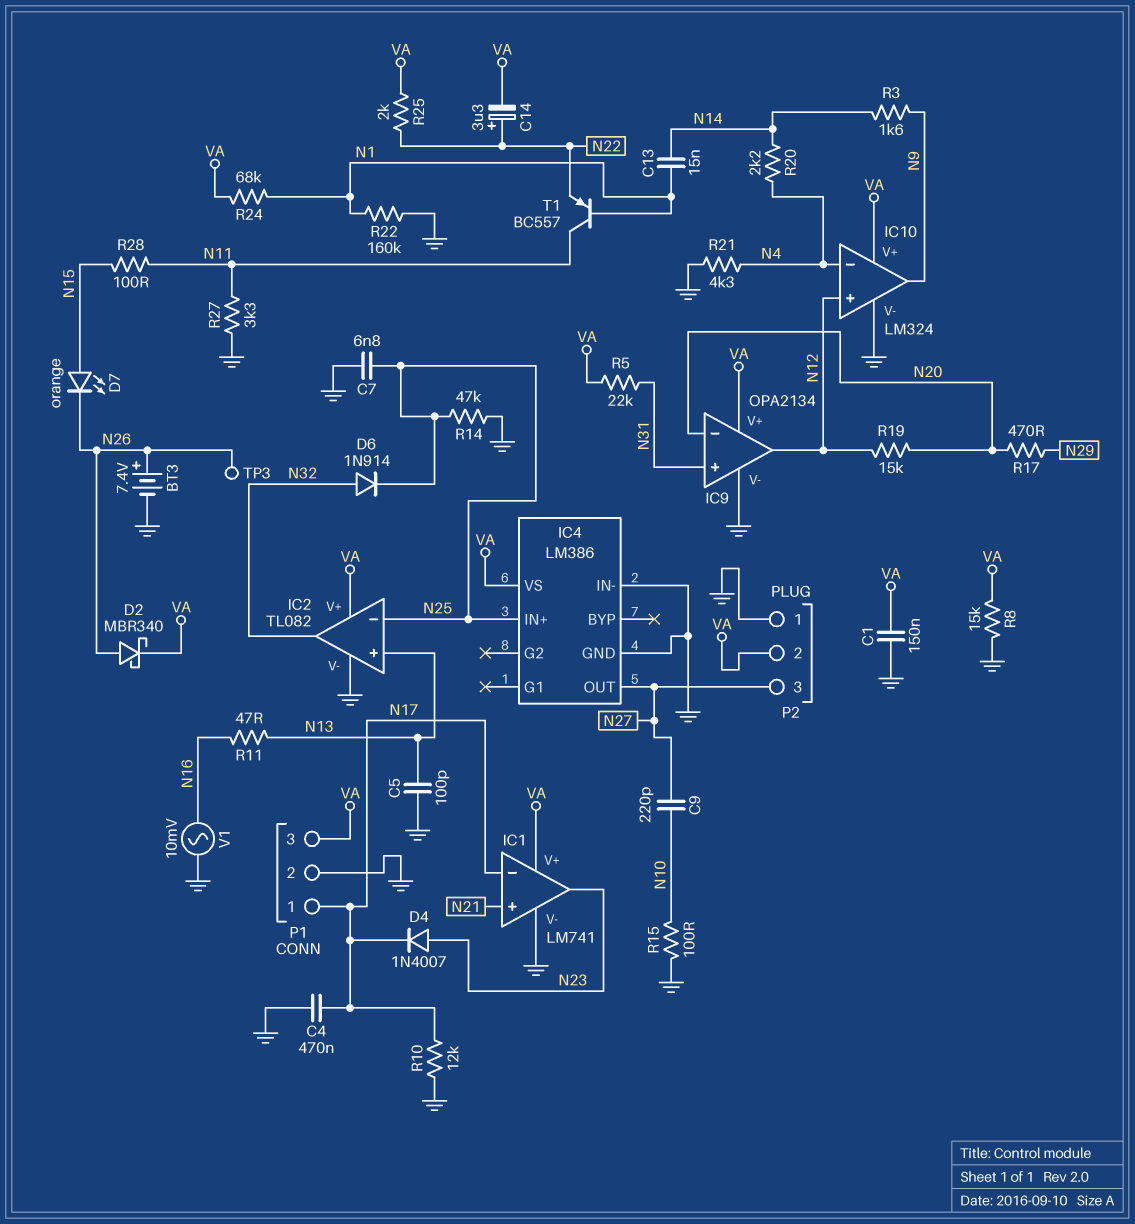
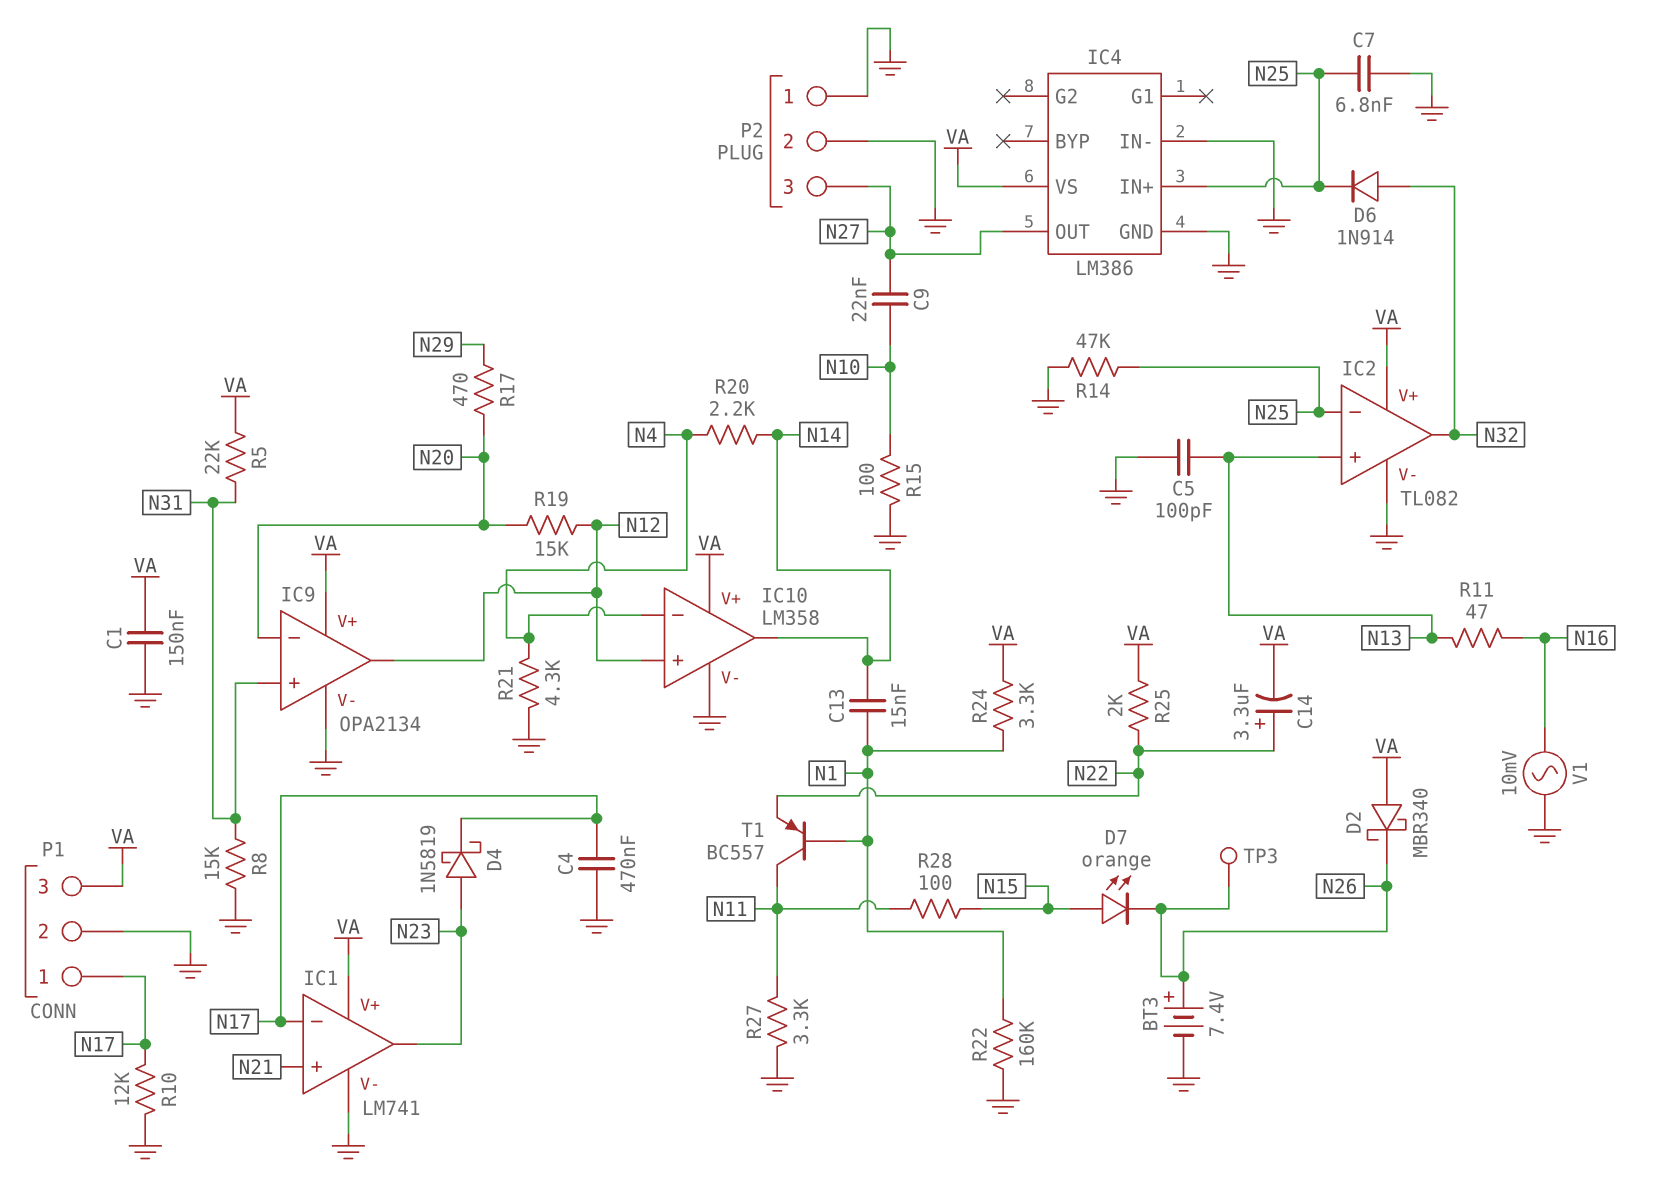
C9: 220pF (N10, N27) -> 22nF (N10, N27)
D2: schottky MBR340 (A N26, K VA) -> schottky MBR340 (A VA, K N26)
D4: diode 1N4007 (A N23, K N17) -> schottky 1N5819 (A N23, K N17)
IC10: LM324 -> LM358
IC10 pin out: N9 -> N14
P2 pin 2: VA -> GND
R3: 1.6k (N9, N14) -> none
R8: 15k (GND, VA) -> 15k (GND, N31)
R24: 68k (N1, VA) -> 3.3k (N1, VA)

